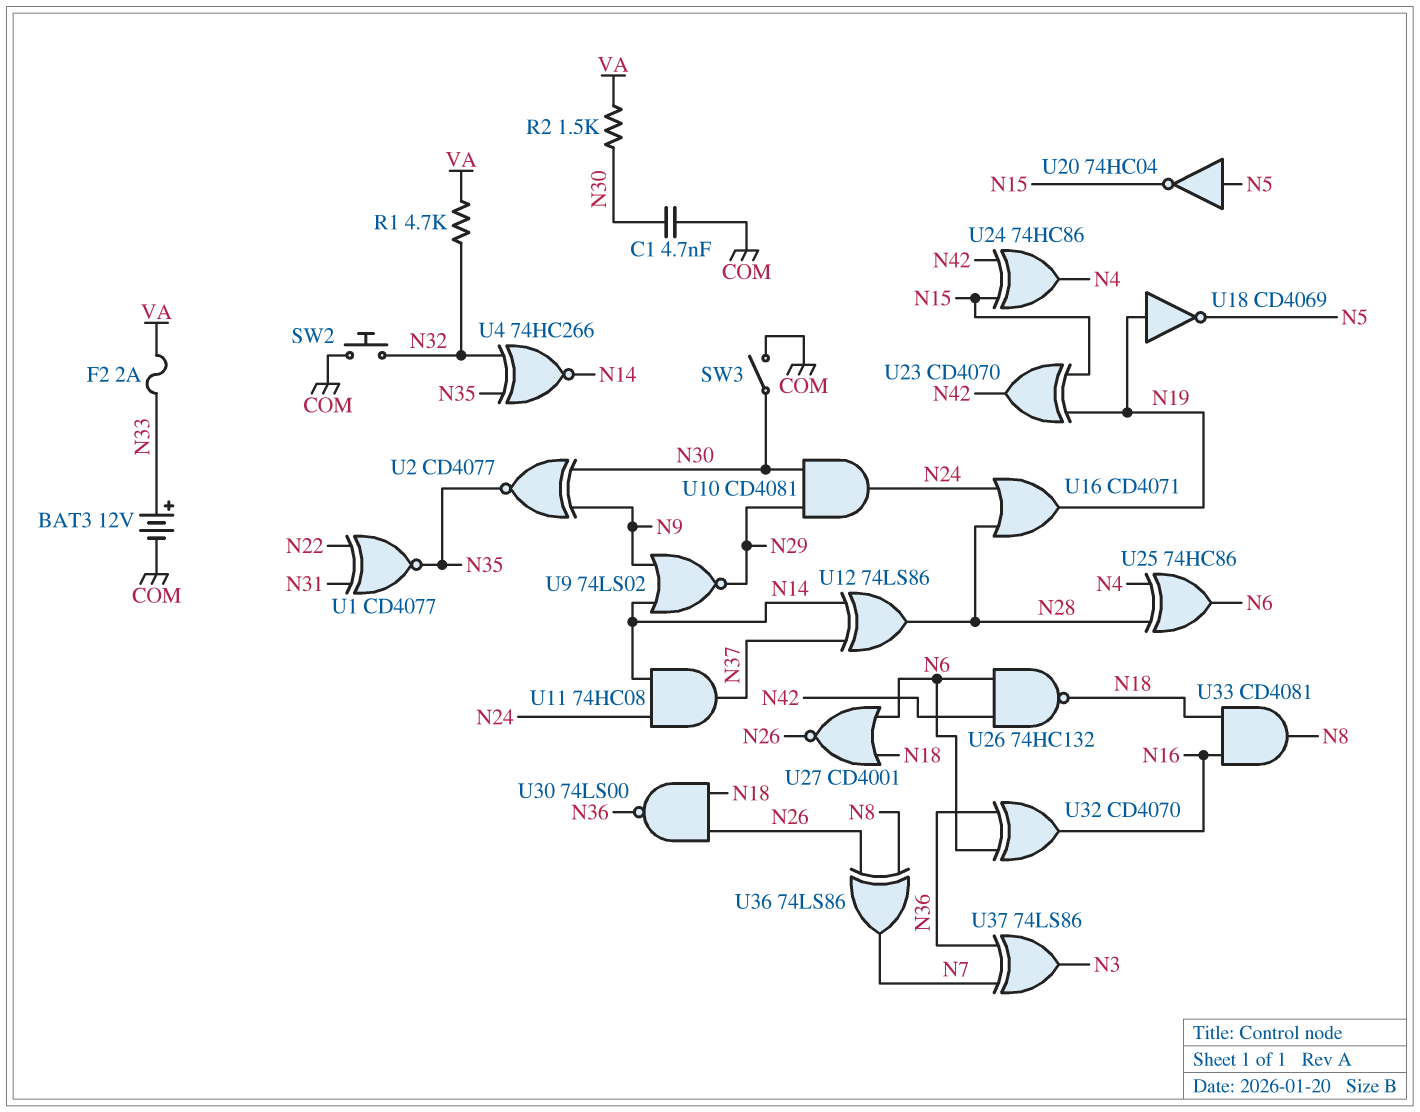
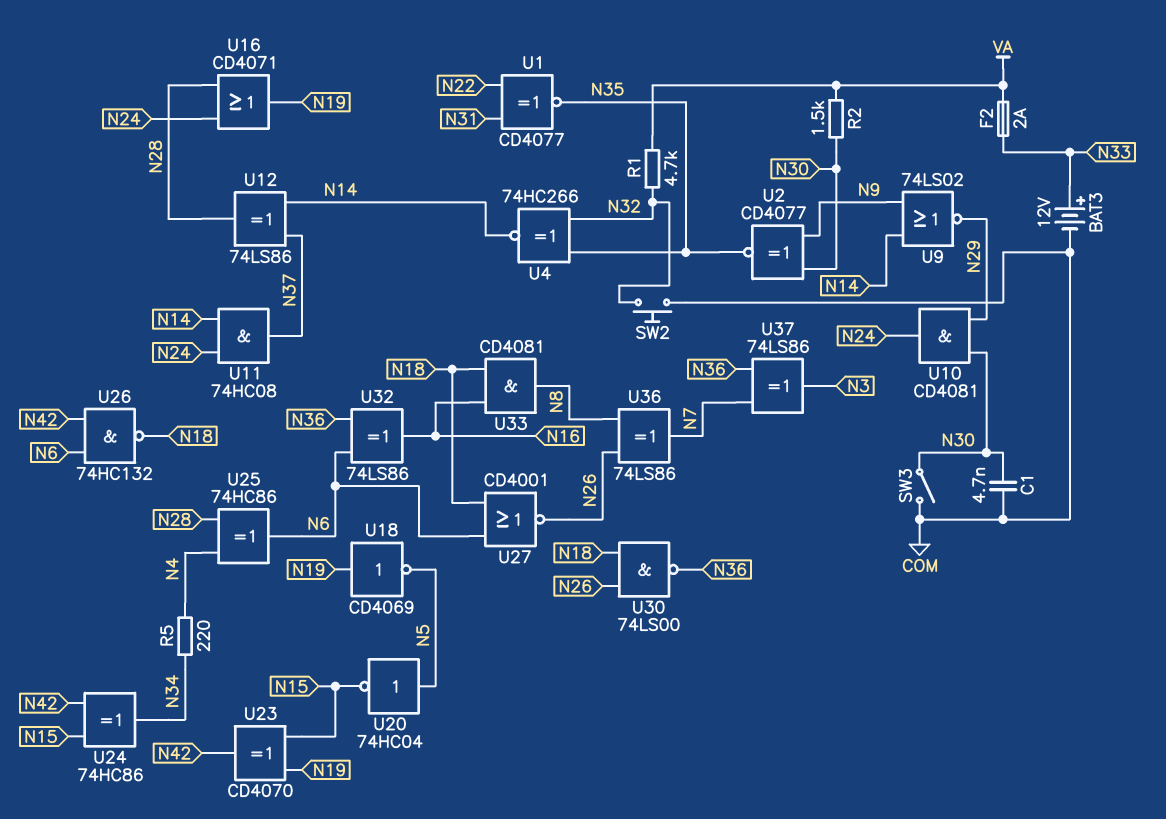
R5: none -> 220 (N4, N34)
U24: XOR 74HC86 (in N15, in N42, out N4) -> XOR 74HC86 (in N15, in N42, out N34)
U32: XOR CD4070 (in N6, in N36, out N16) -> XOR 74LS86 (in N6, in N36, out N16)

